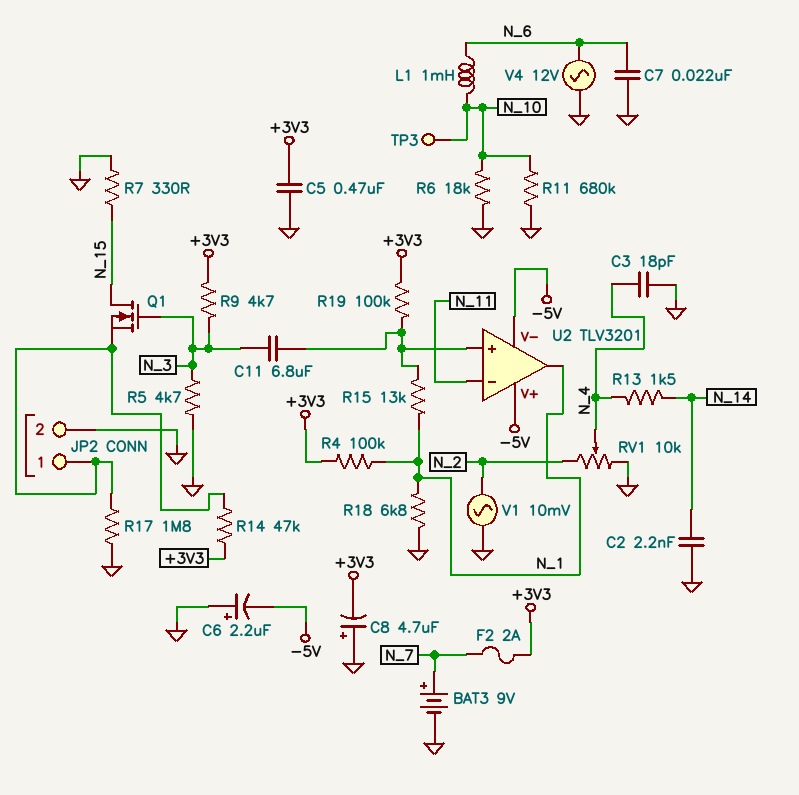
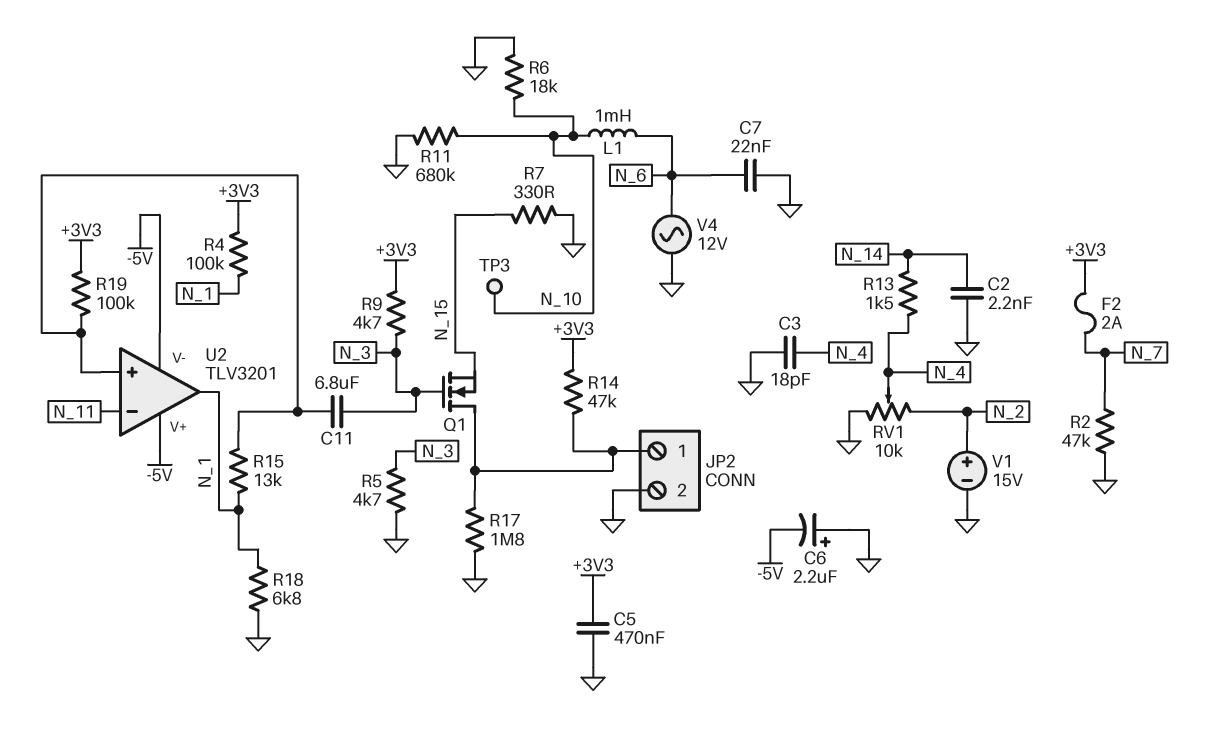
BAT3: 9V (plus N_7, minus GND) -> none
C8: 4.7uF (plus GND, minus +3V3) -> none
Q1: NMOS (G N_3, D N_15, S JP2/1) -> NMOS (G N_3, D JP2/1, S N_15)
R2: none -> 47k (GND, N_7)
V1: AC 10mV (GND, N_2) -> 15V (plus N_2, minus GND)

